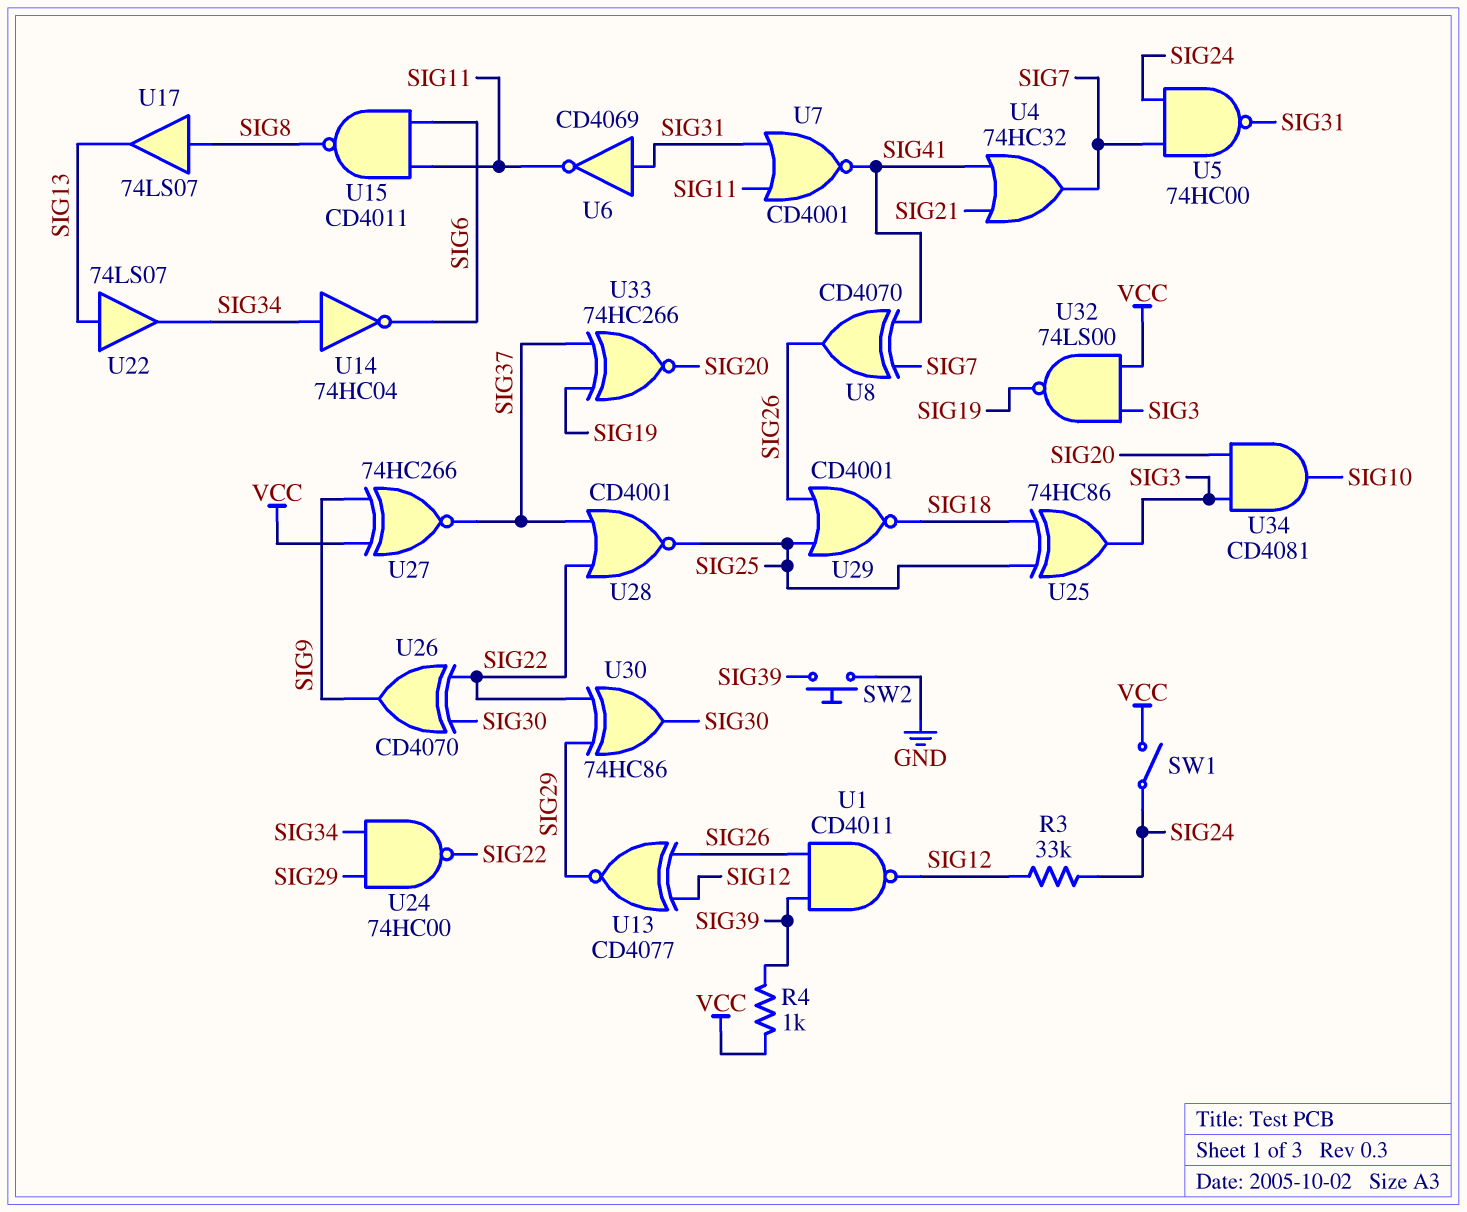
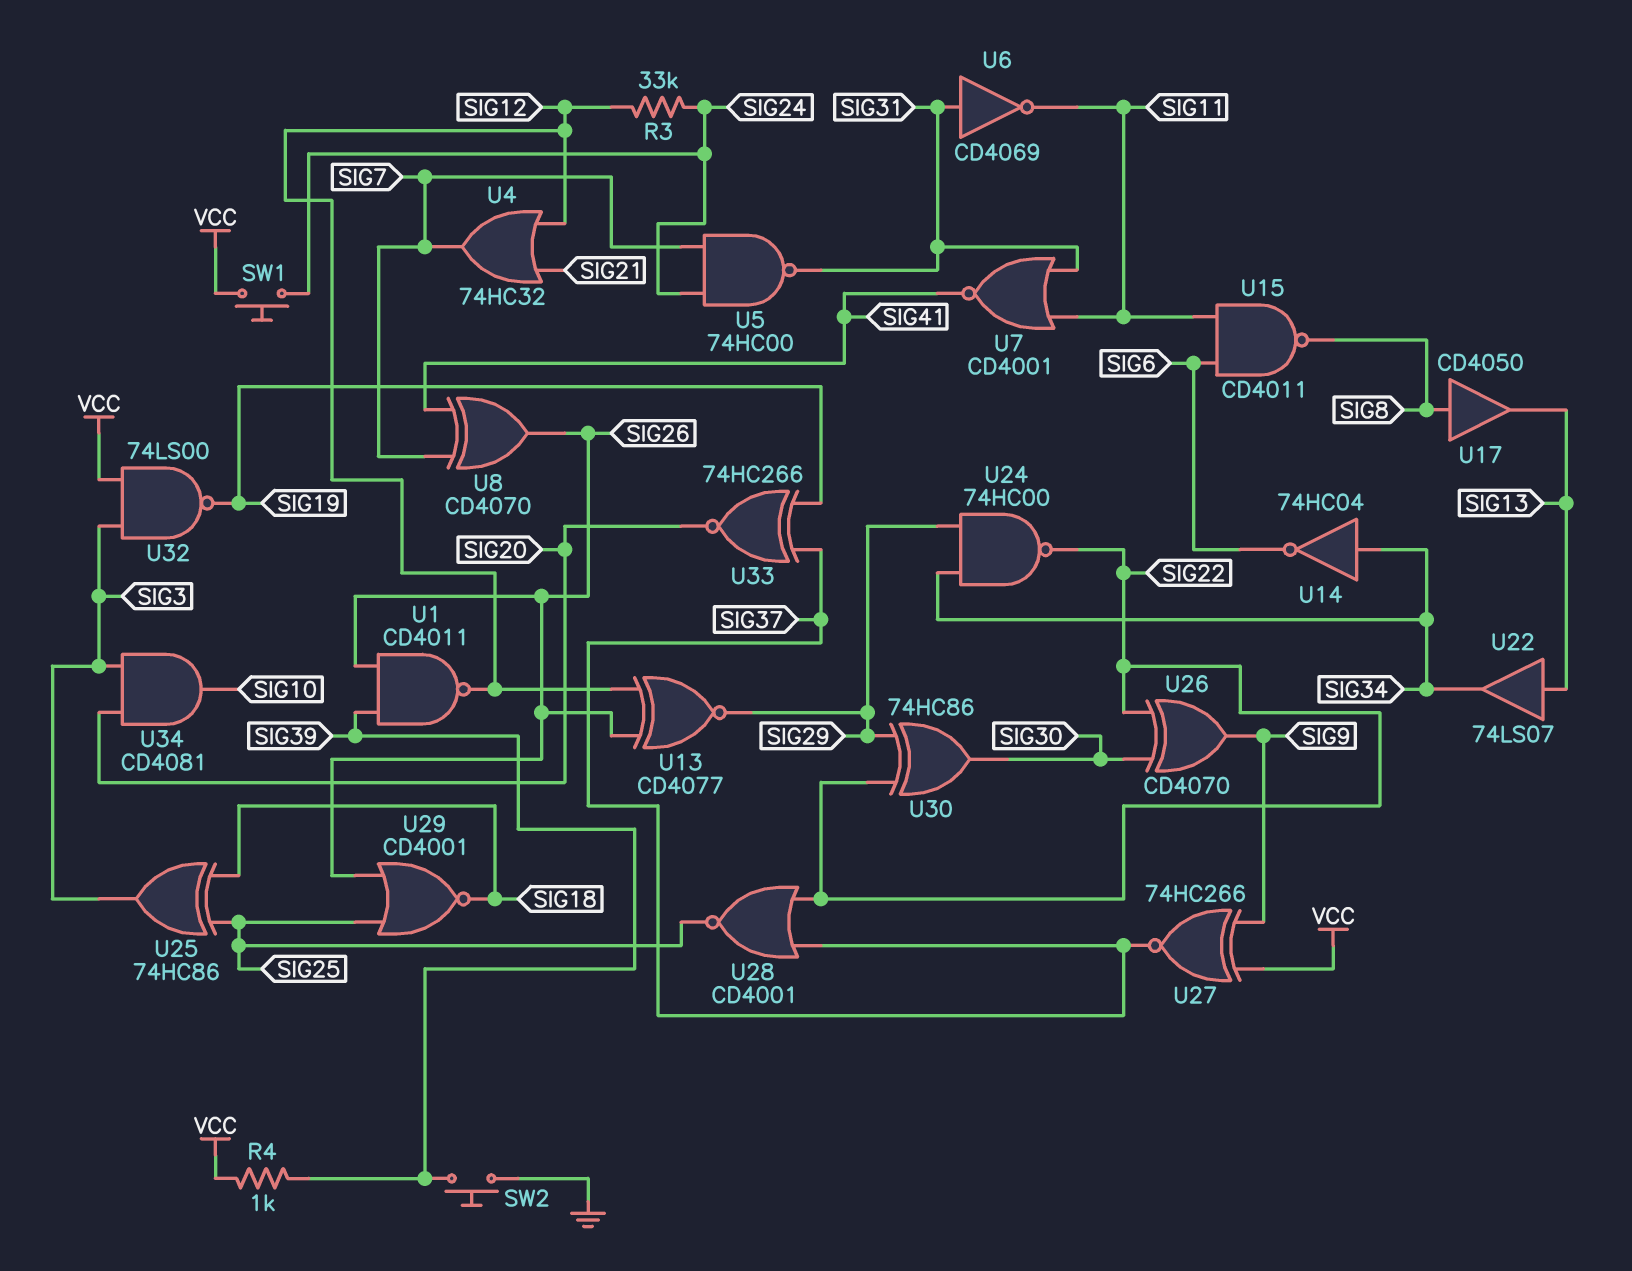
SW1: switch (SIG24, VCC) -> button (SIG24, VCC)
U4: OR 74HC32 (in SIG21, in SIG41, out SIG7) -> OR 74HC32 (in SIG12, in SIG21, out SIG7)
U17: buffer 74LS07 (in SIG8, out SIG13) -> buffer CD4050 (in SIG8, out SIG13)

